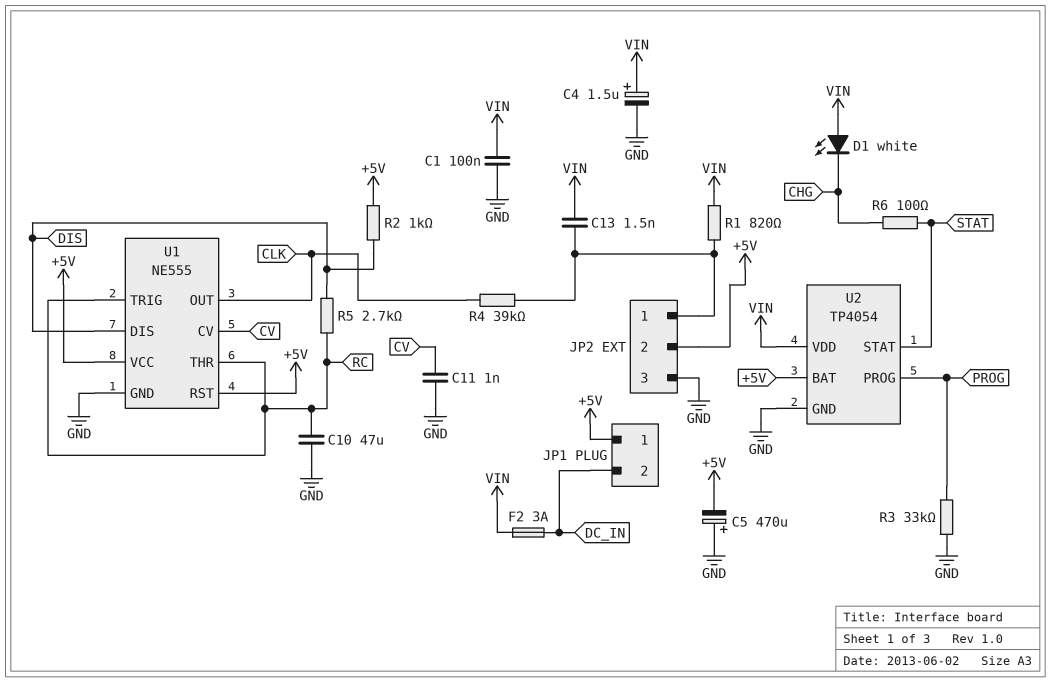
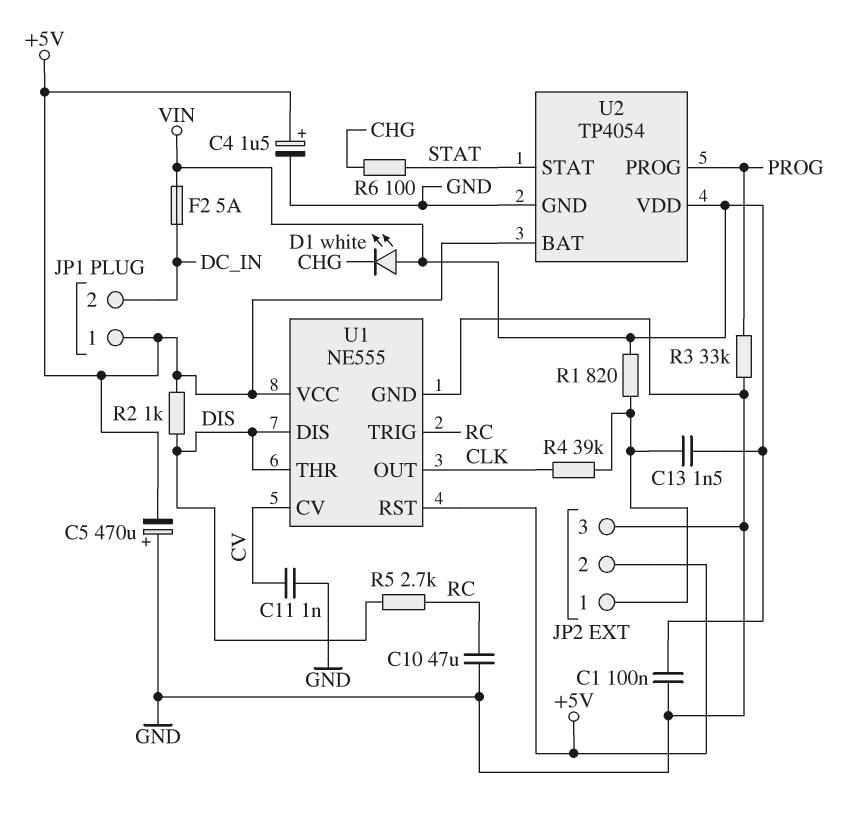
C4: 1.5uF (plus VIN, minus GND) -> 1.5uF (plus +5V, minus GND)
F2: 3A (DC_IN, VIN) -> 5A (DC_IN, VIN)
U1 pin THR: RC -> DIS

